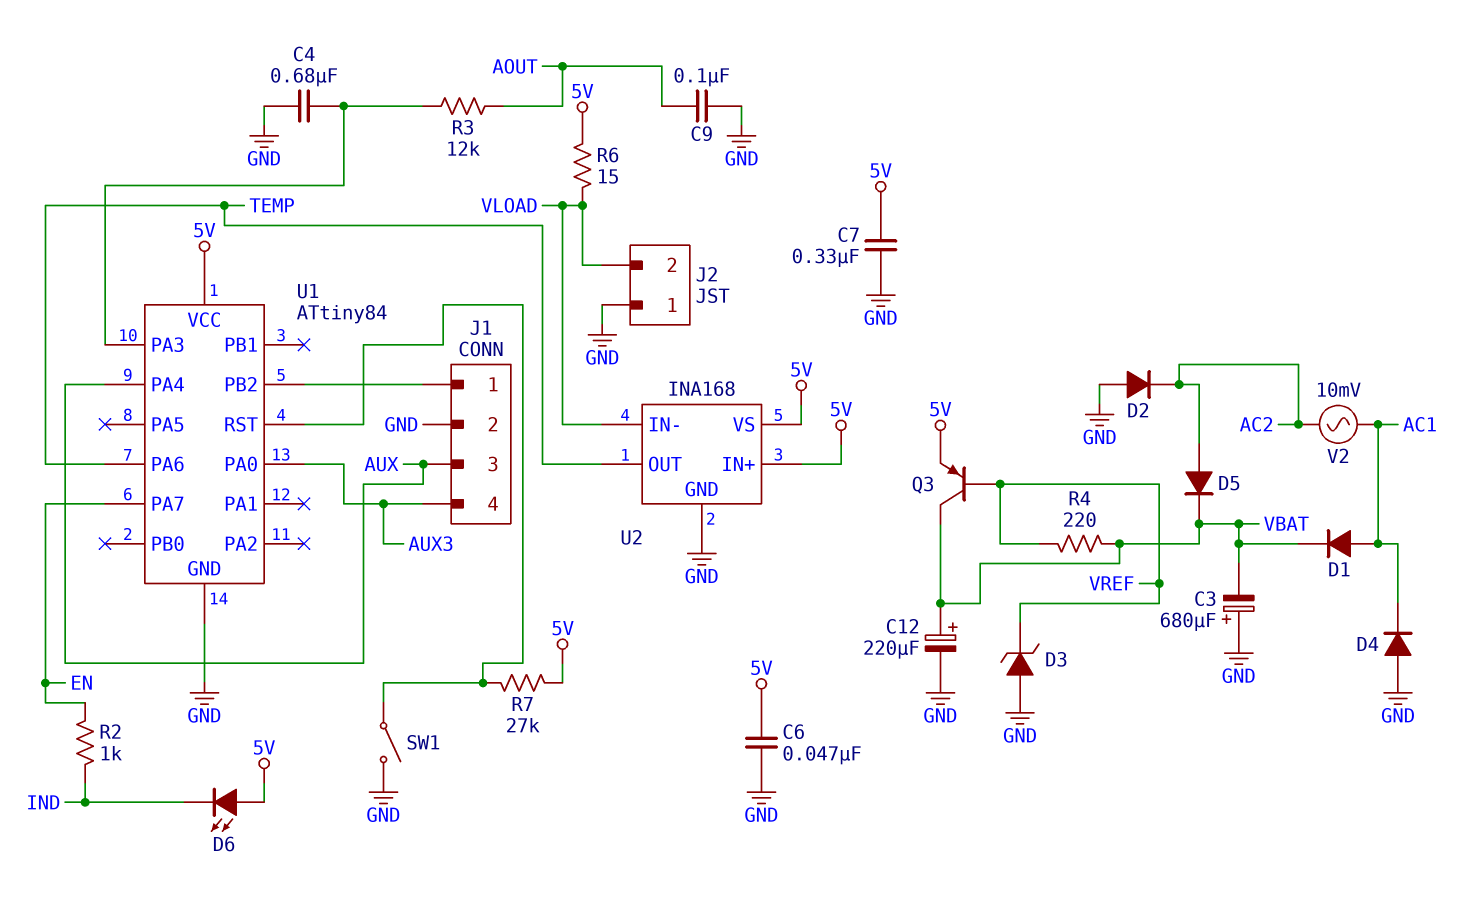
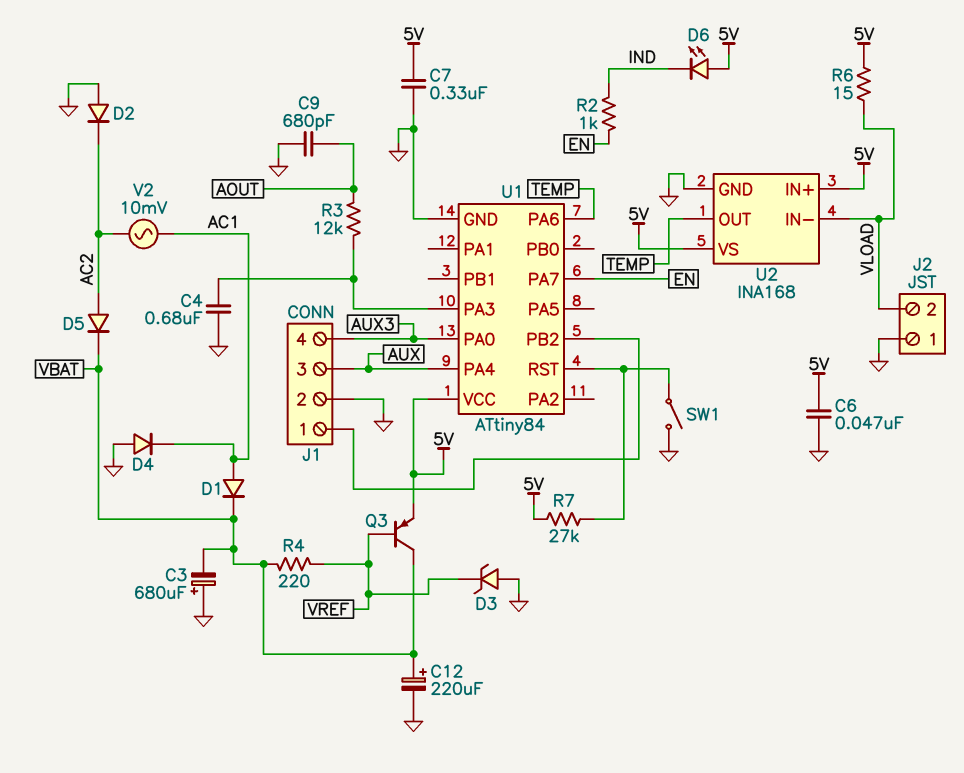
C9: 100nF (AOUT, GND) -> 680pF (AOUT, GND)

